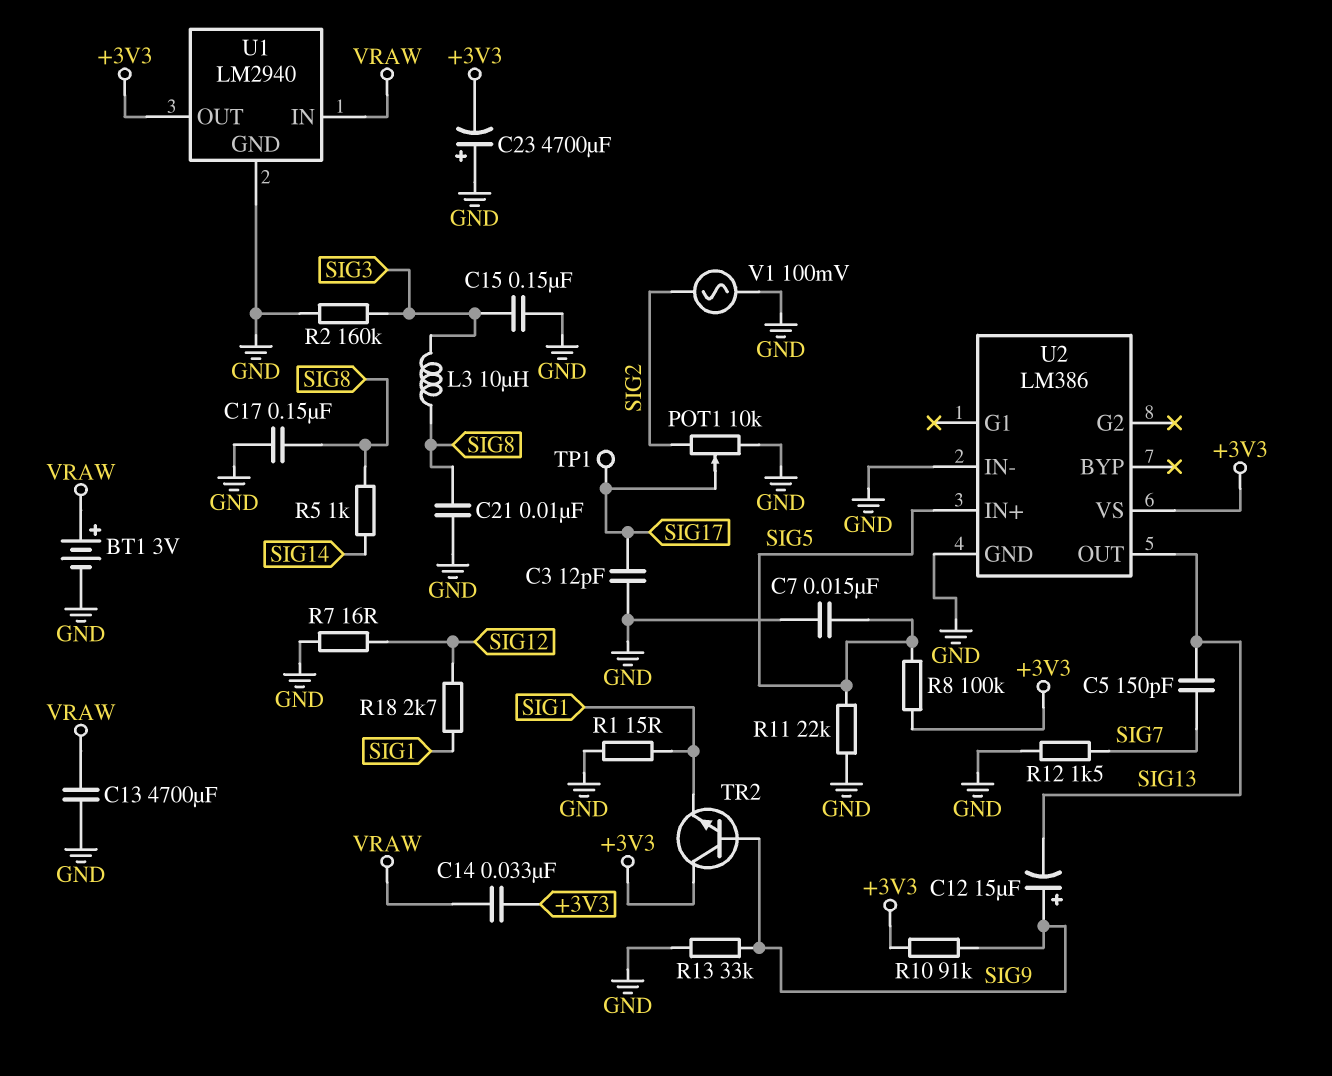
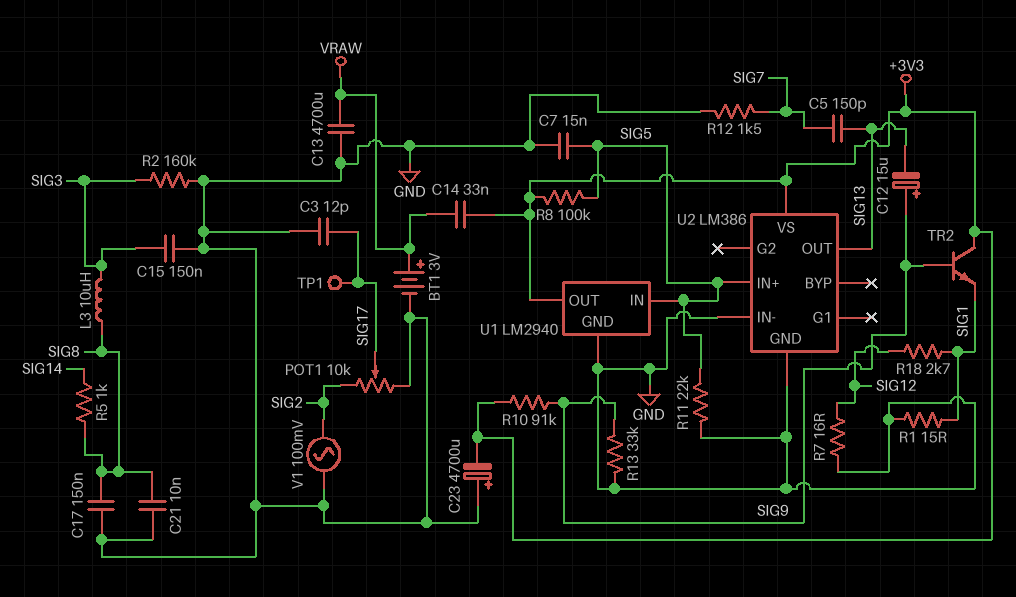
U1 pin IN: VRAW -> SIG5

